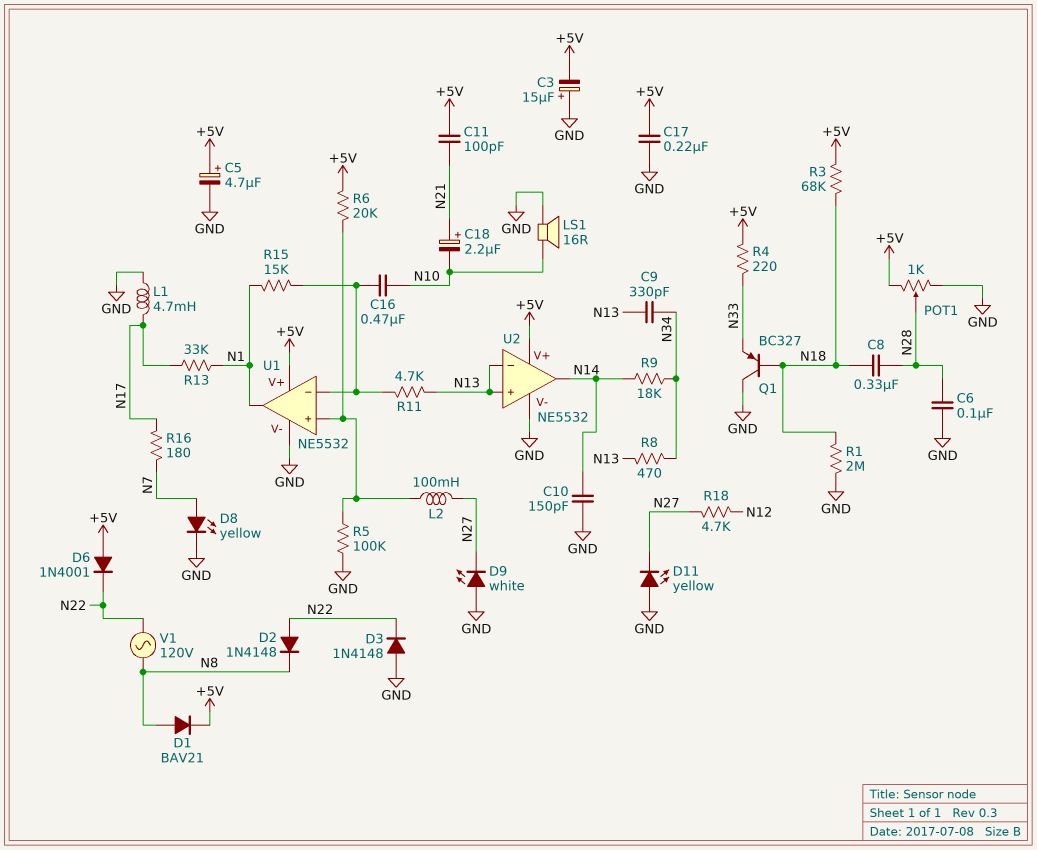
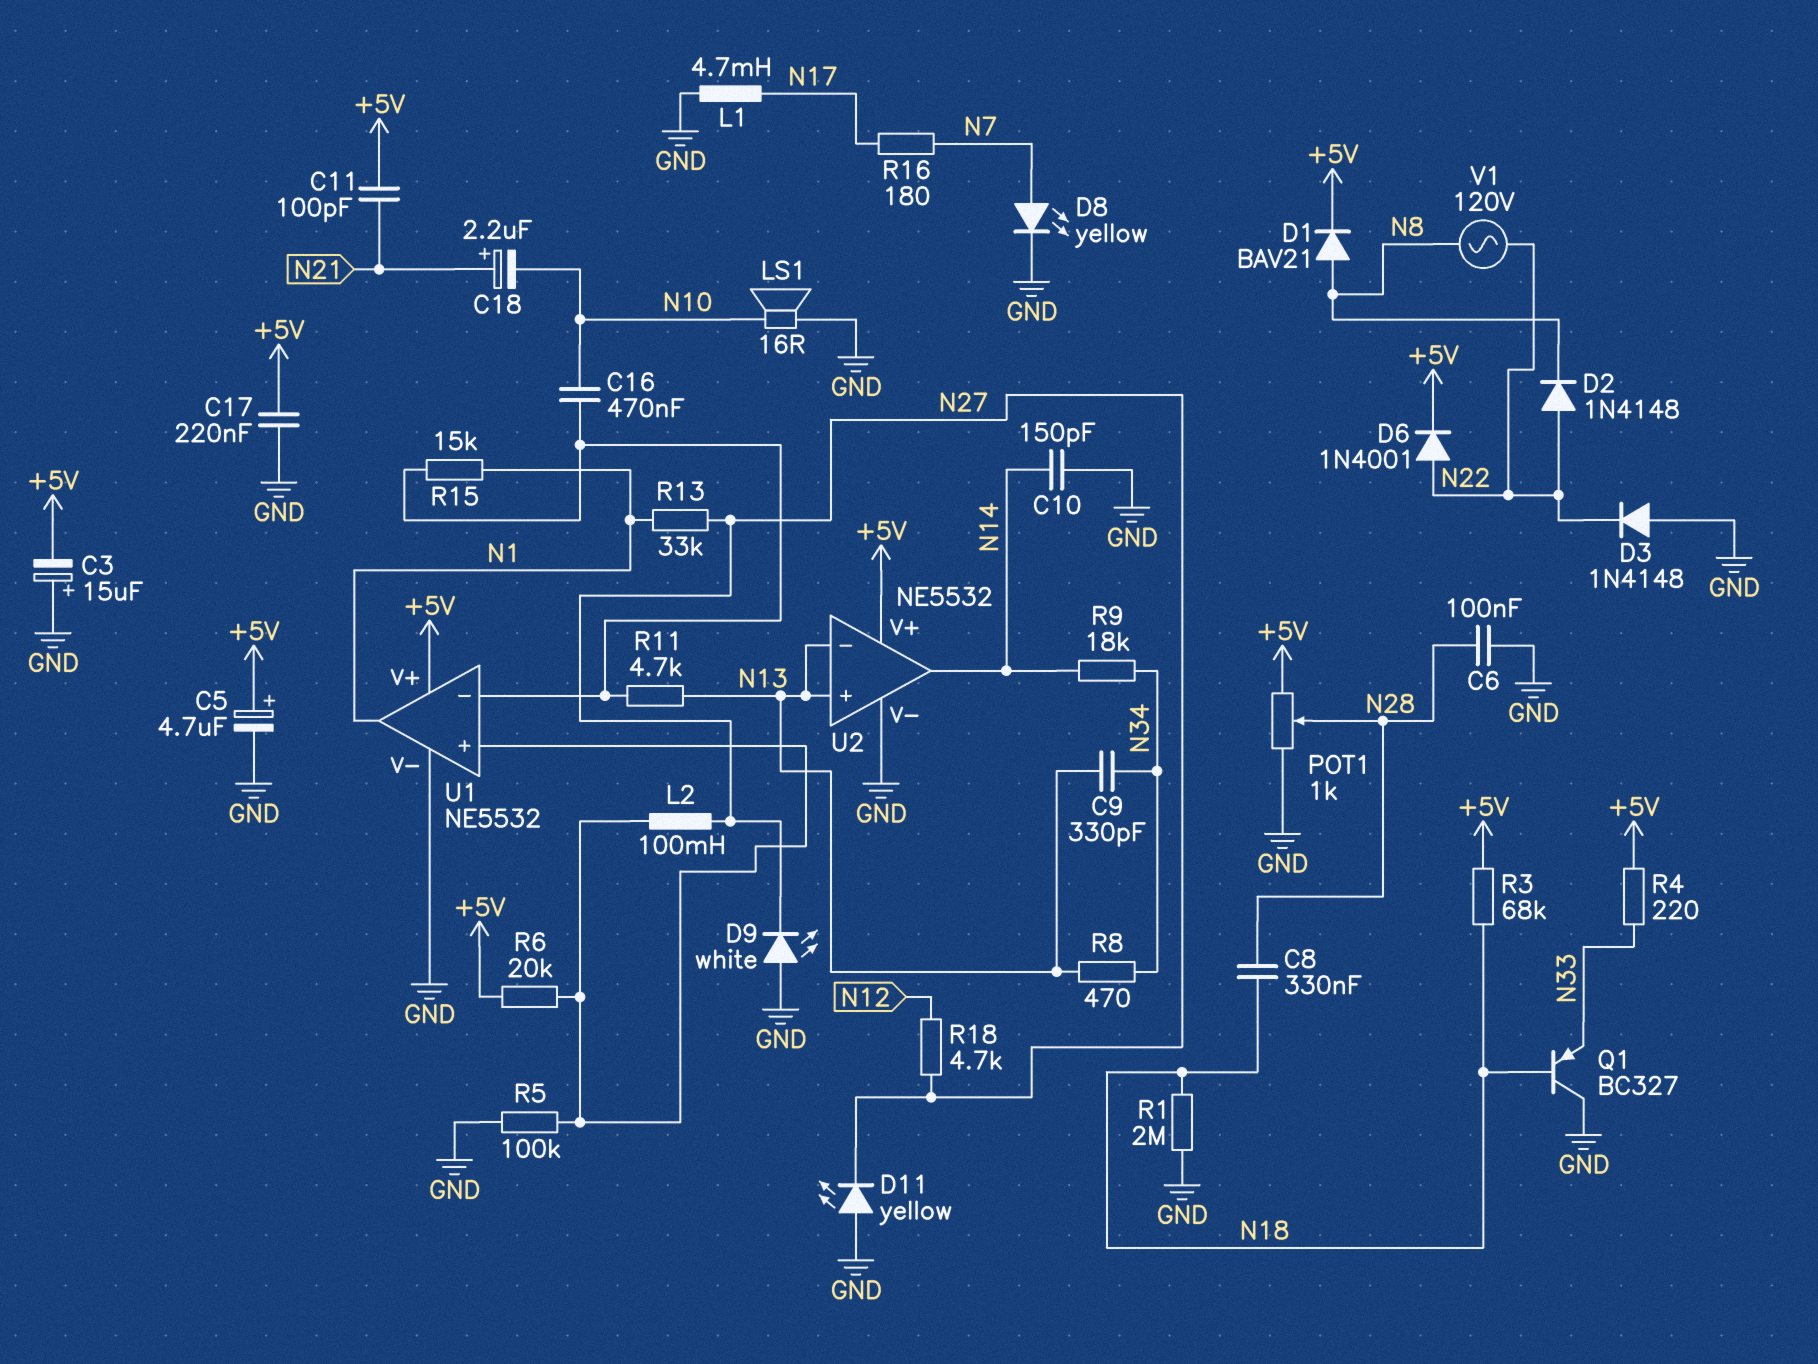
D6: diode 1N4001 (A +5V, K N22) -> diode 1N4001 (A N22, K +5V)
R13: 33k (N1, N17) -> 33k (N1, N27)

